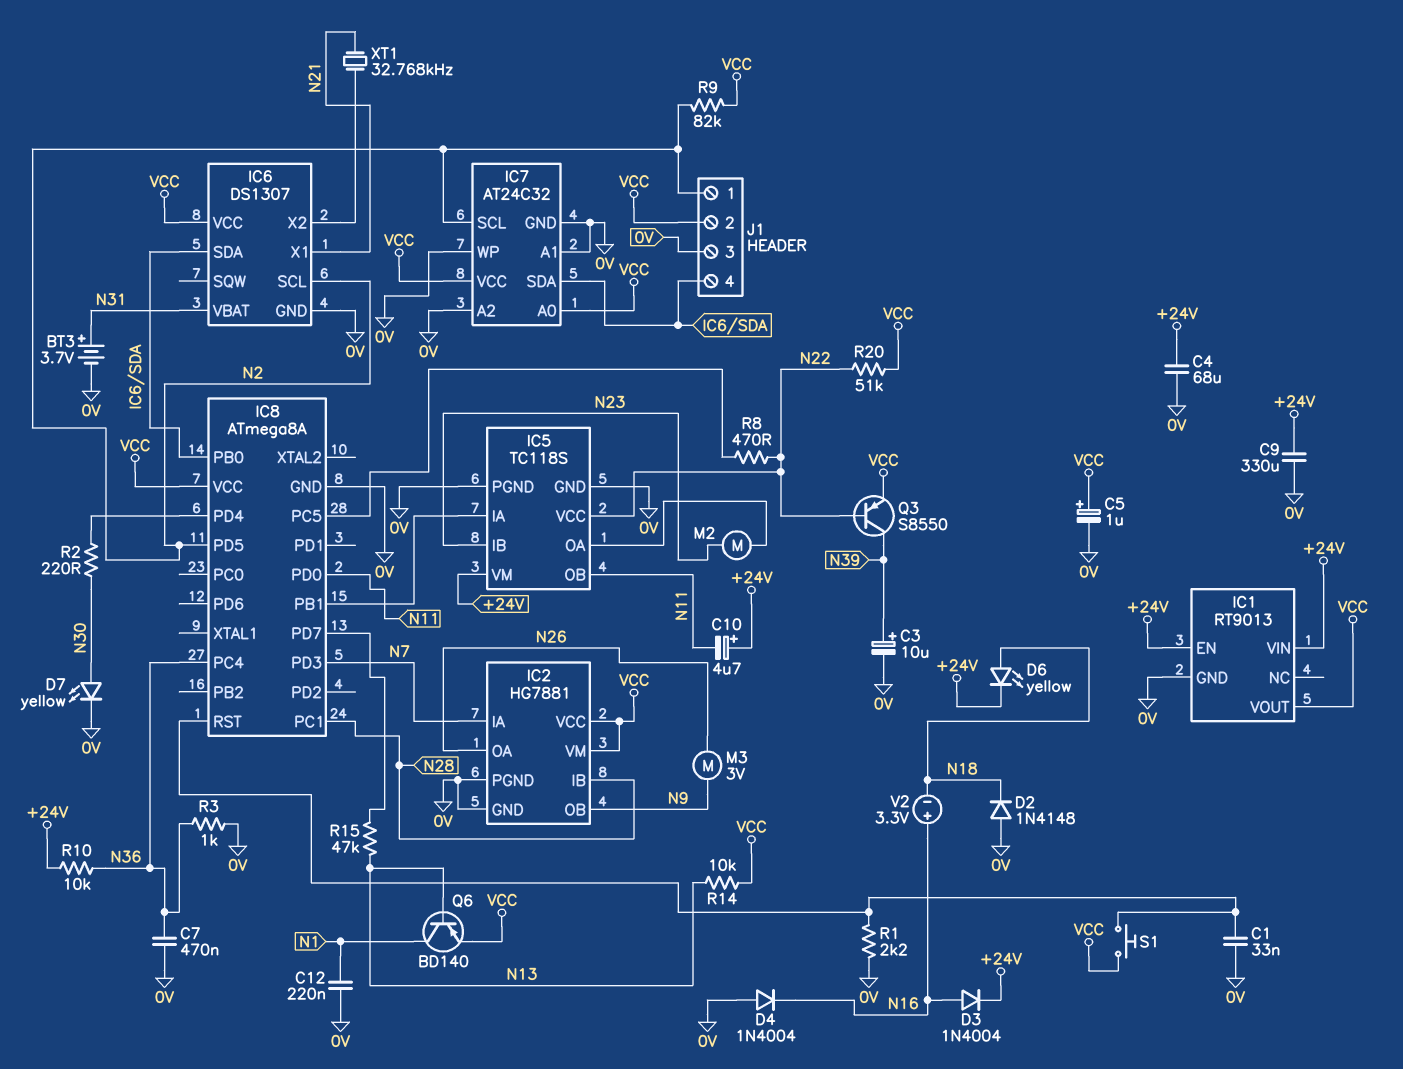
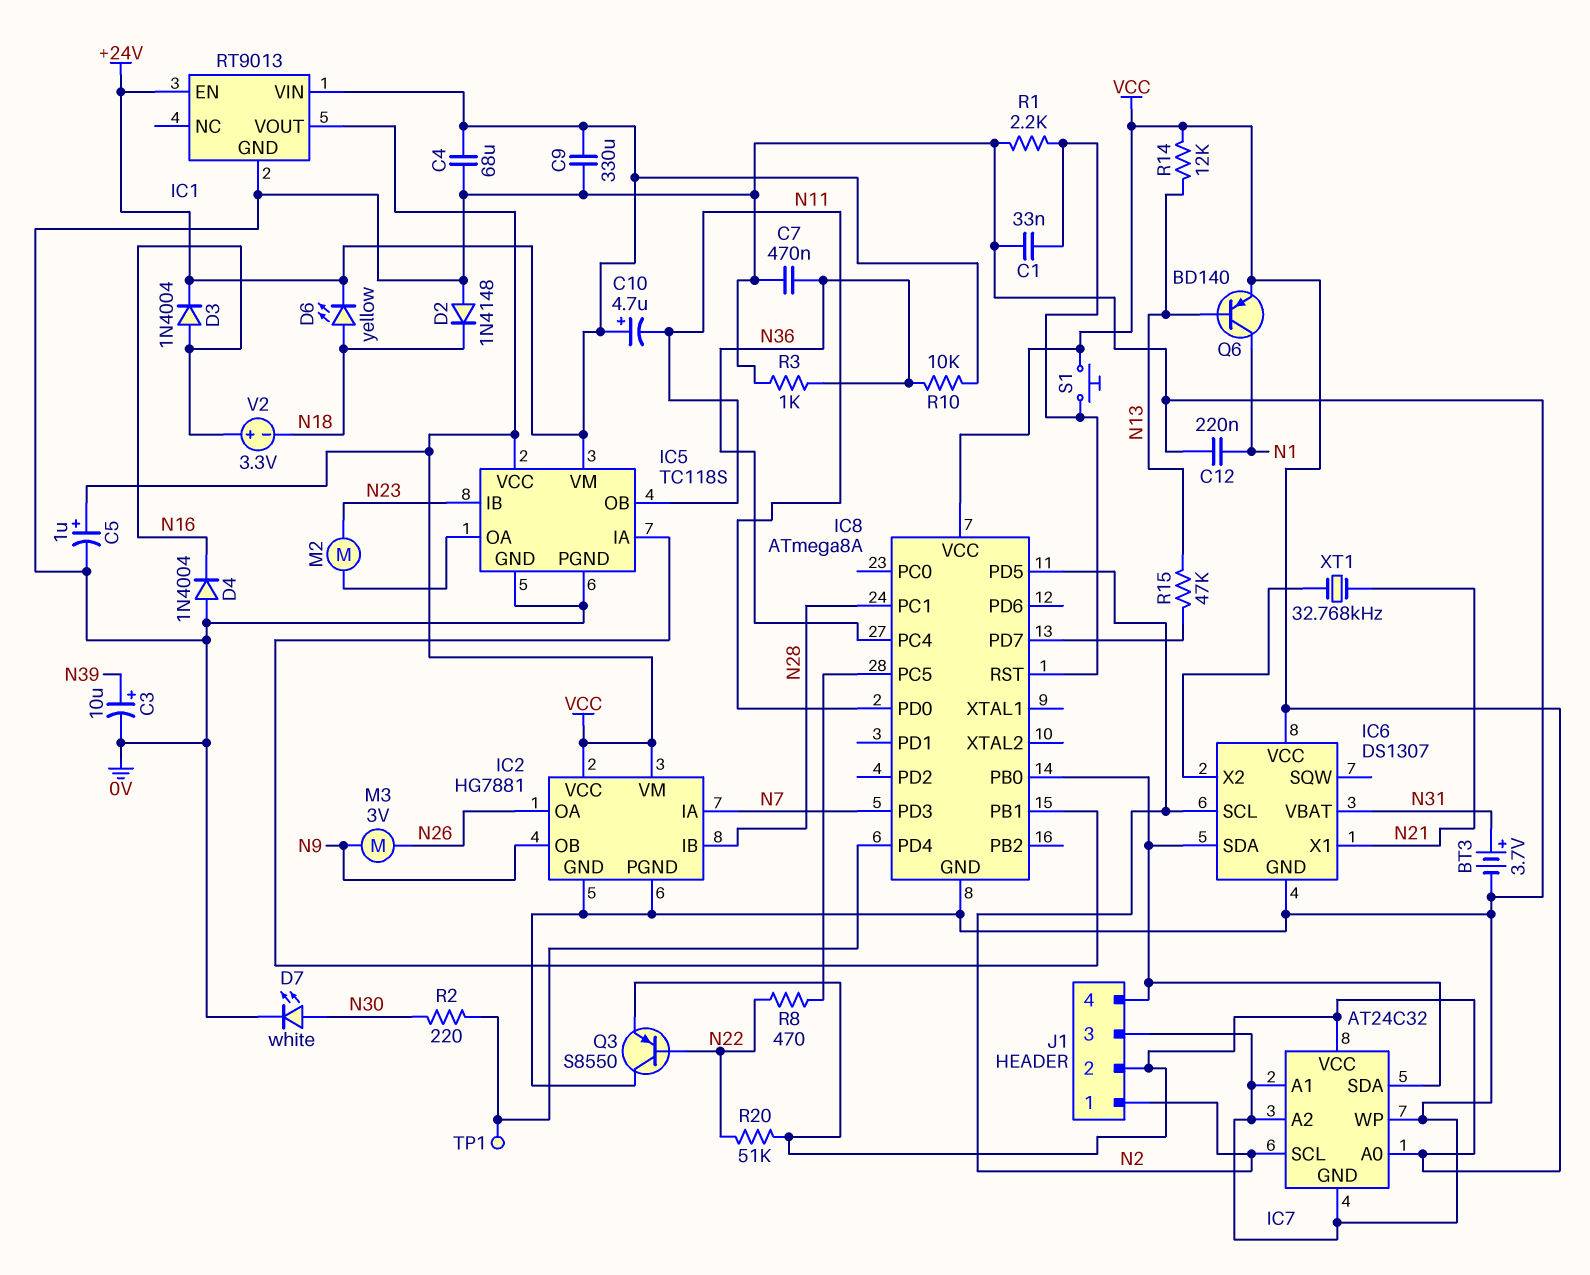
D7: LED yellow (A N30, K 0V) -> LED white (A N30, K 0V)
IC5 pin VCC: N22 -> VCC
Q3: PNP S8550 (B N22, C N39, E VCC) -> PNP S8550 (B N22, C 0V, E VCC)
R9: 82k (N2, VCC) -> none
R14: 10k (N13, VCC) -> 12k (N13, VCC)
TP1: none -> test point (IC8/PD4)

